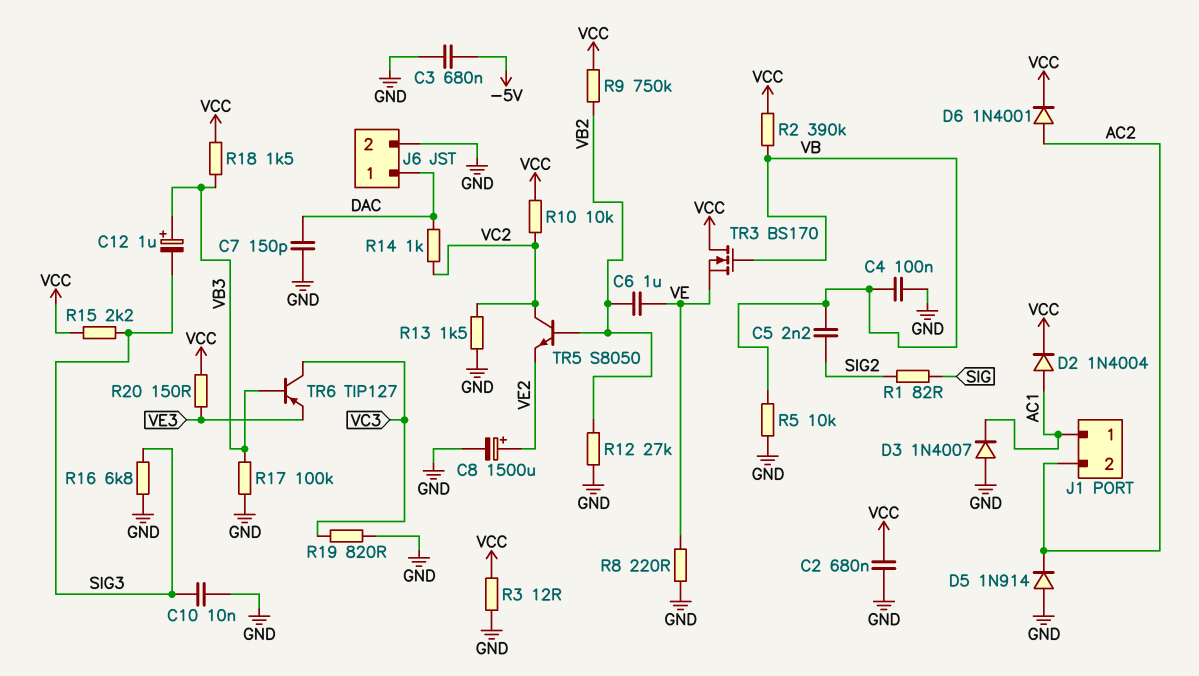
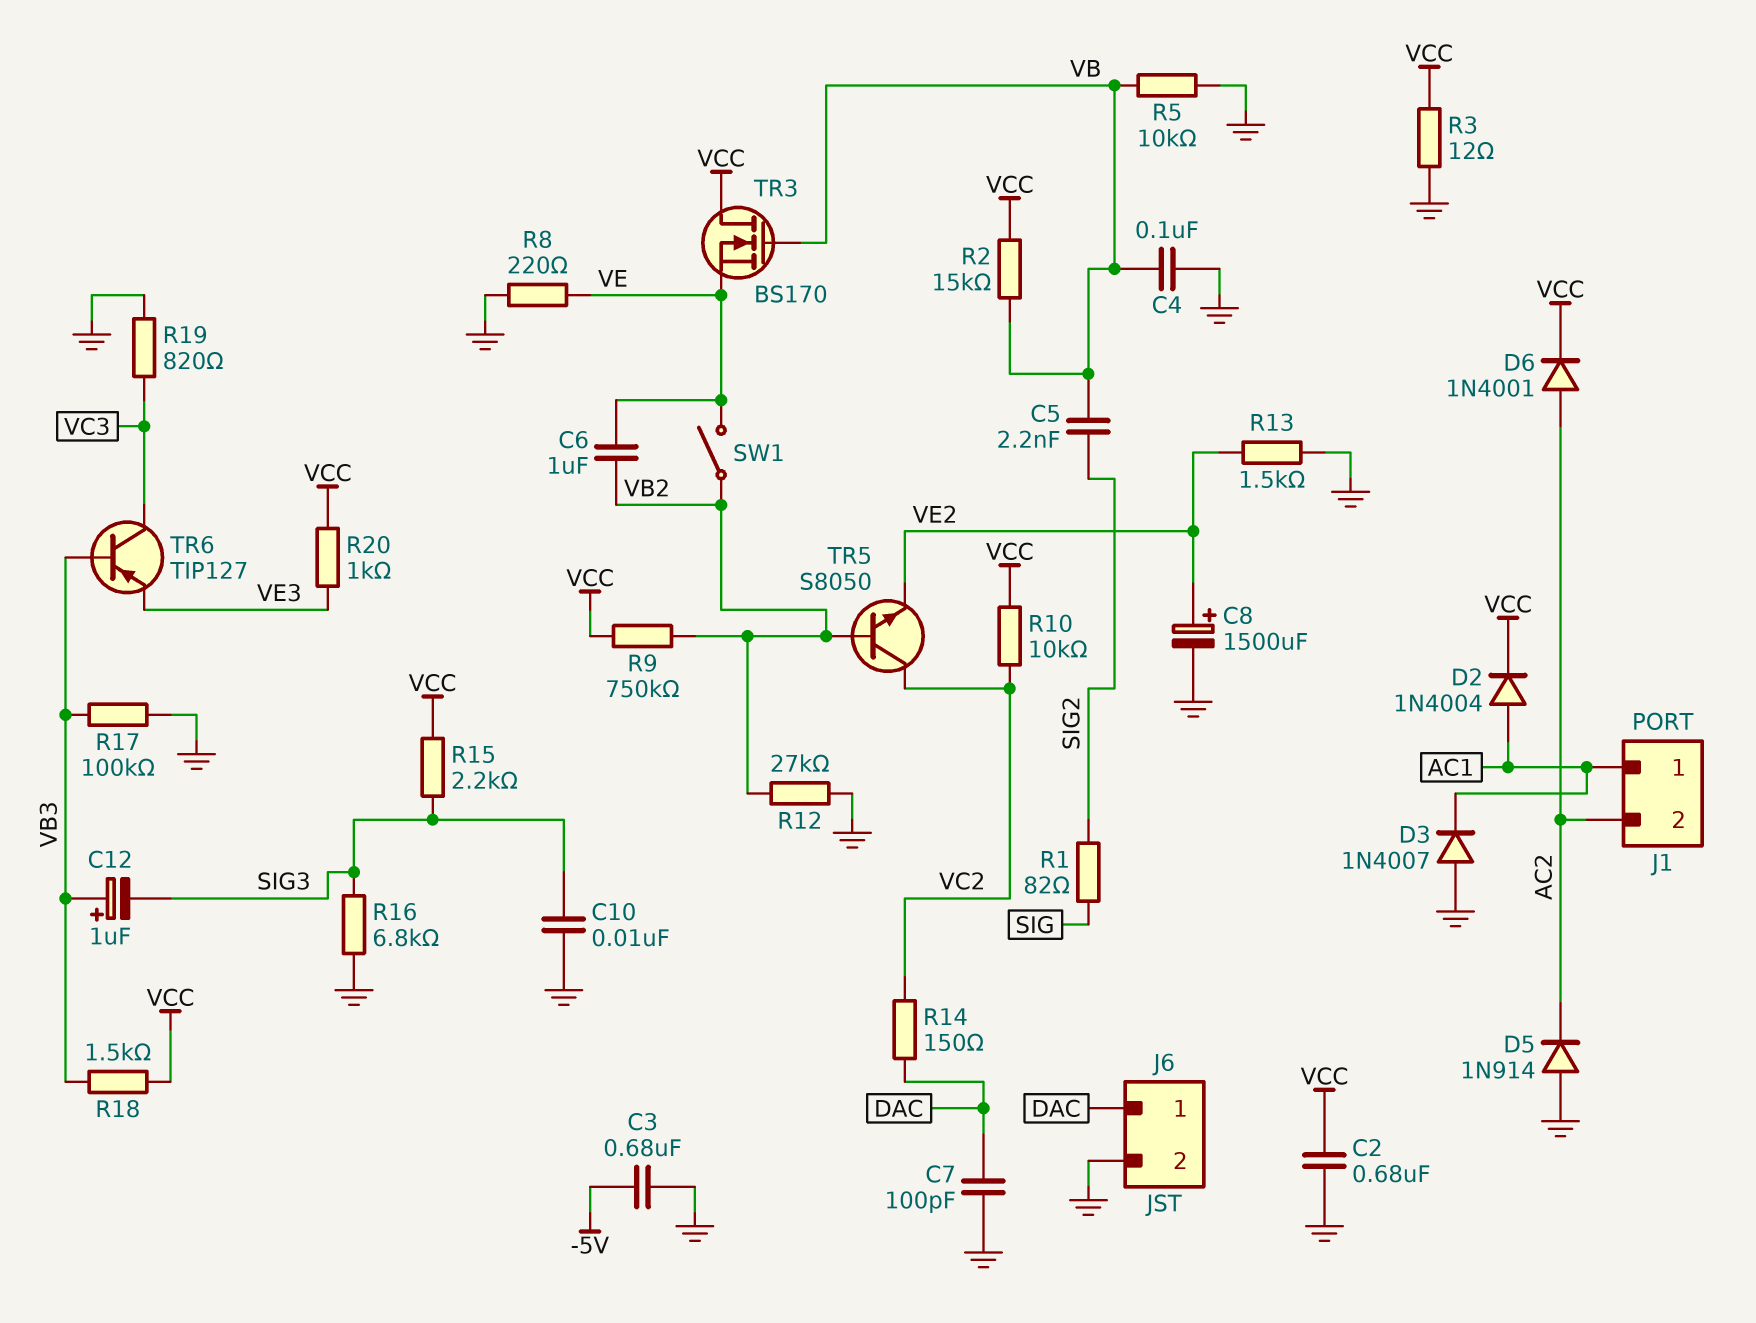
C7: 150pF (DAC, GND) -> 100pF (DAC, GND)
R2: 390k (VB, VCC) -> 15k (VB, VCC)
R13: 1.5k (GND, VC2) -> 1.5k (GND, VE2)
R14: 1k (DAC, VC2) -> 150 (DAC, VC2)
R20: 150 (VCC, VE3) -> 1k (VCC, VE3)
SW1: none -> switch (VB2, VE)

